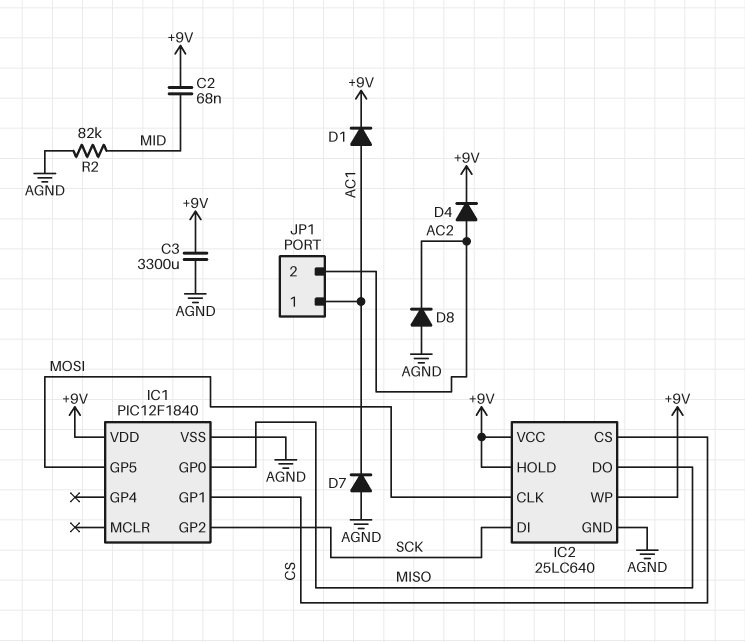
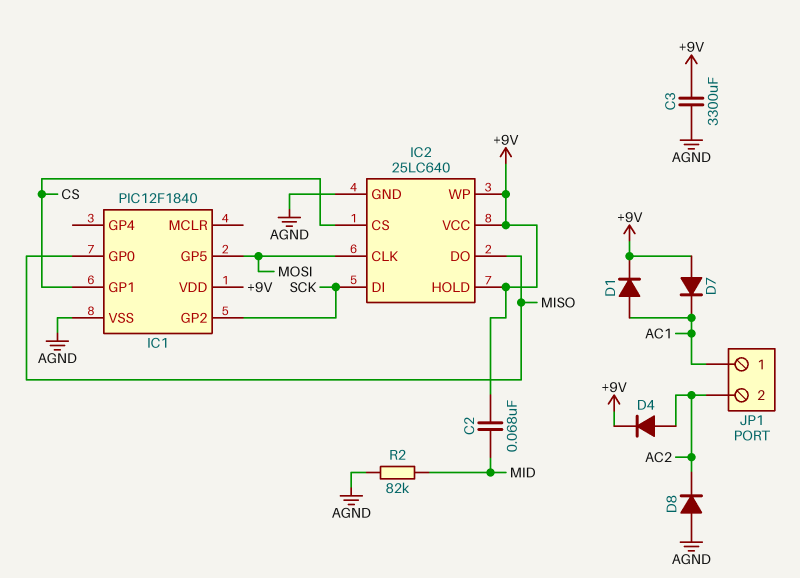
D7: diode (A AGND, K AC1) -> diode (A +9V, K AC1)

